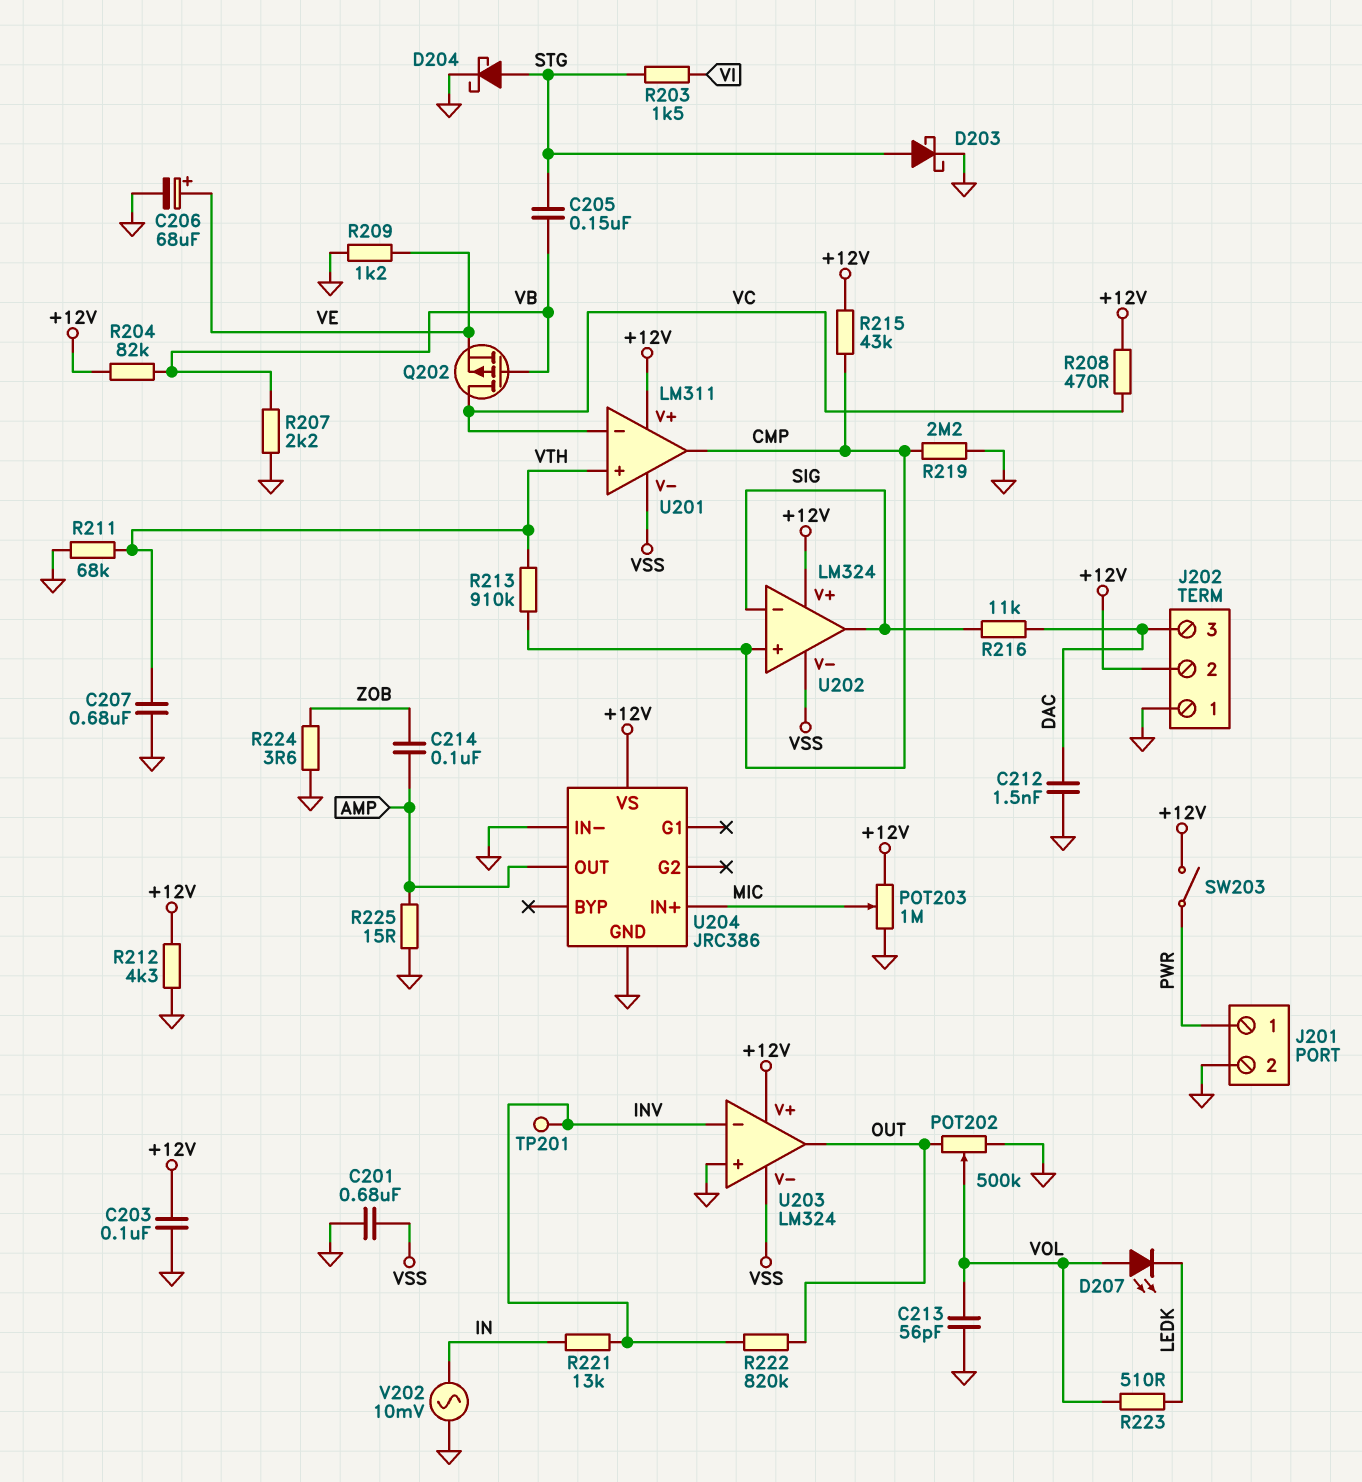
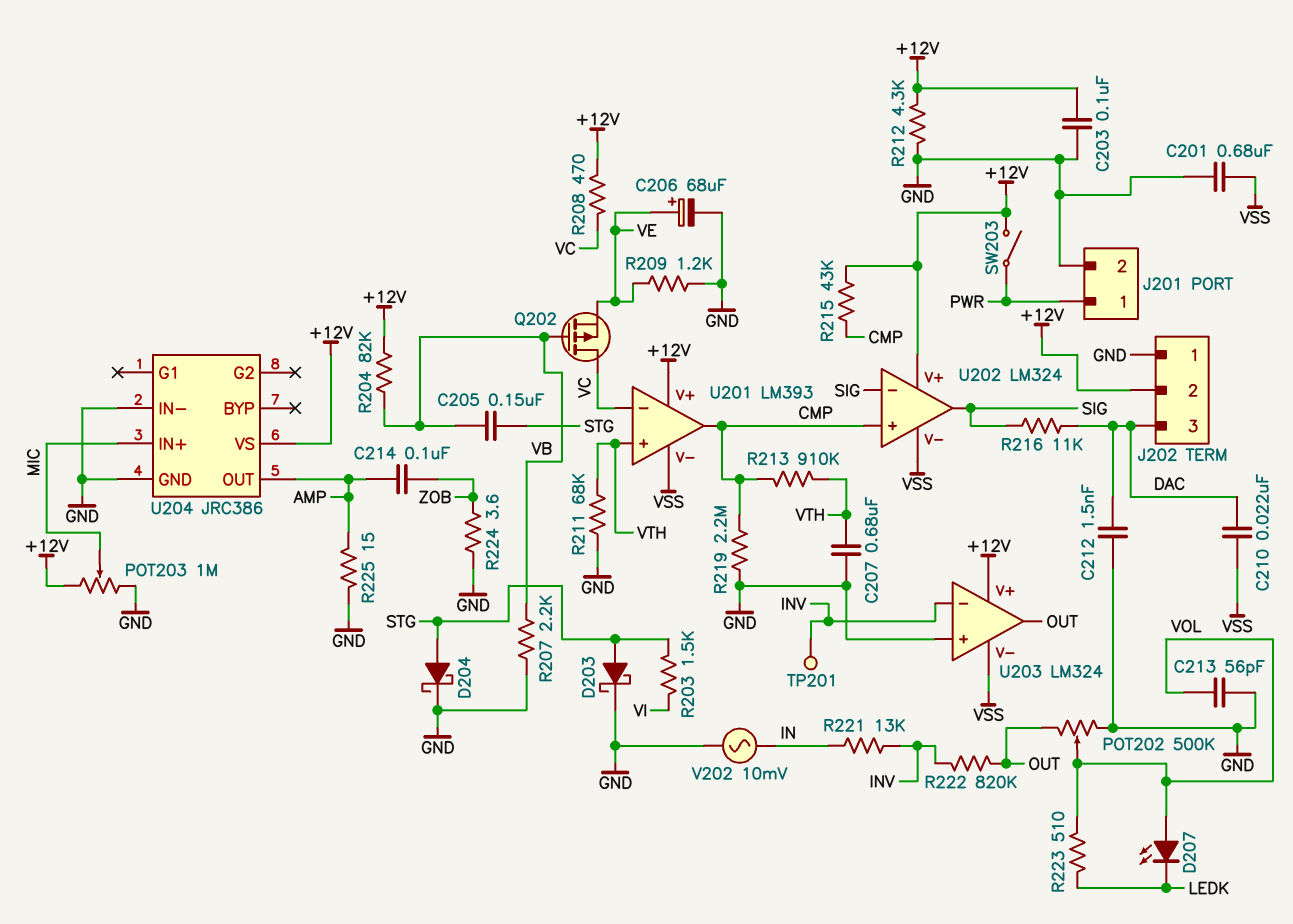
C210: none -> 22nF (DAC, VSS)
U201: LM311 -> LM393

